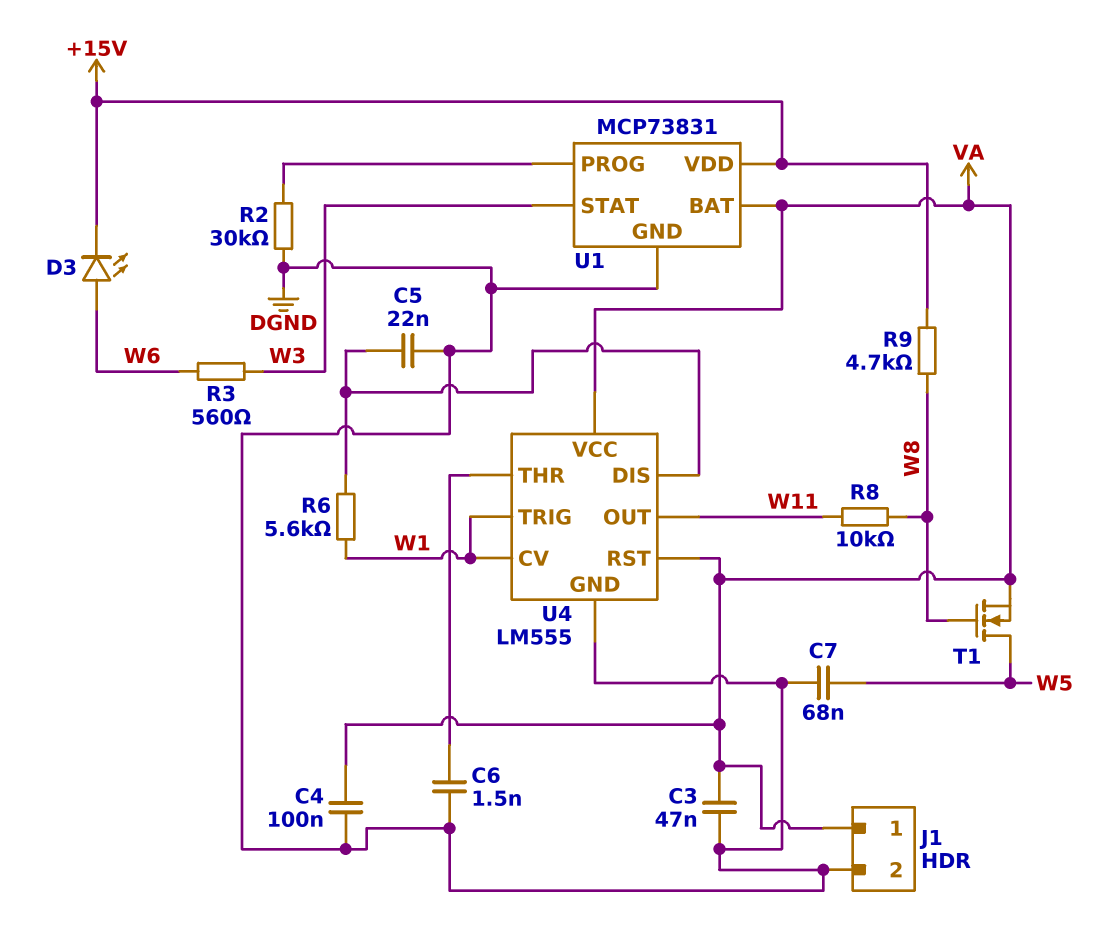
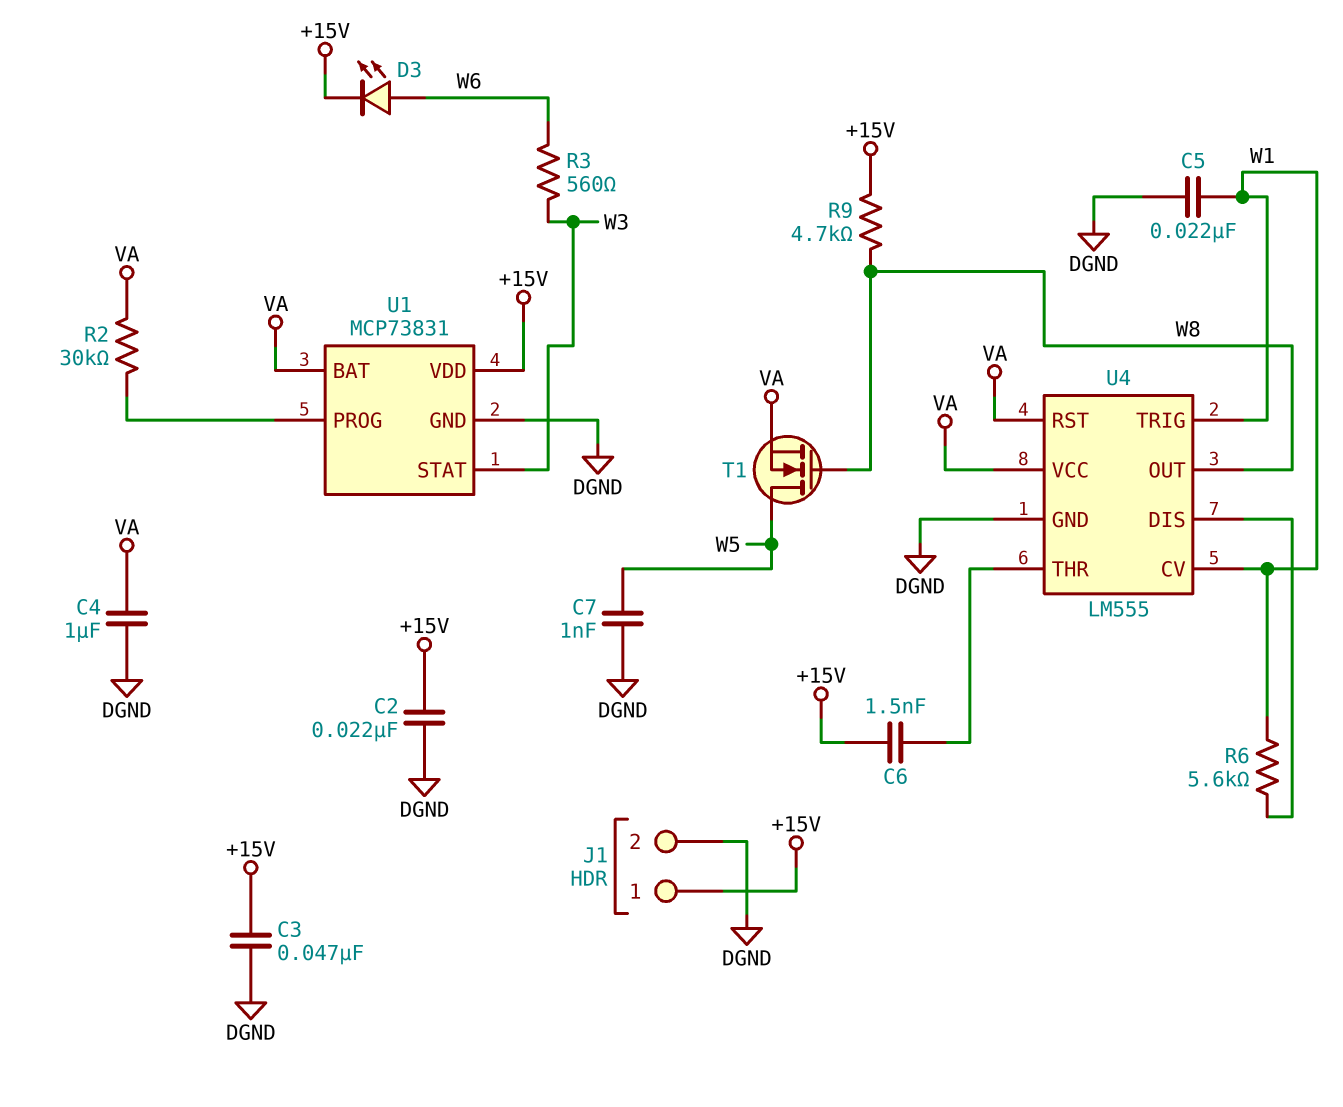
C2: none -> 22nF (+15V, DGND)
C3: 47nF (DGND, VA) -> 47nF (+15V, DGND)
C4: 100nF (DGND, VA) -> 1uF (DGND, VA)
C5: 22nF (DGND, U4/DIS) -> 22nF (DGND, W1)
C6: 1.5nF (DGND, U4/THR) -> 1.5nF (+15V, U4/THR)
C7: 68nF (DGND, W5) -> 1nF (DGND, W5)
J1 pin 1: VA -> +15V
R2: 30k (DGND, U1/PROG) -> 30k (U1/PROG, VA)
R8: 10k (W8, W11) -> none
U4 pin OUT: W11 -> W8

